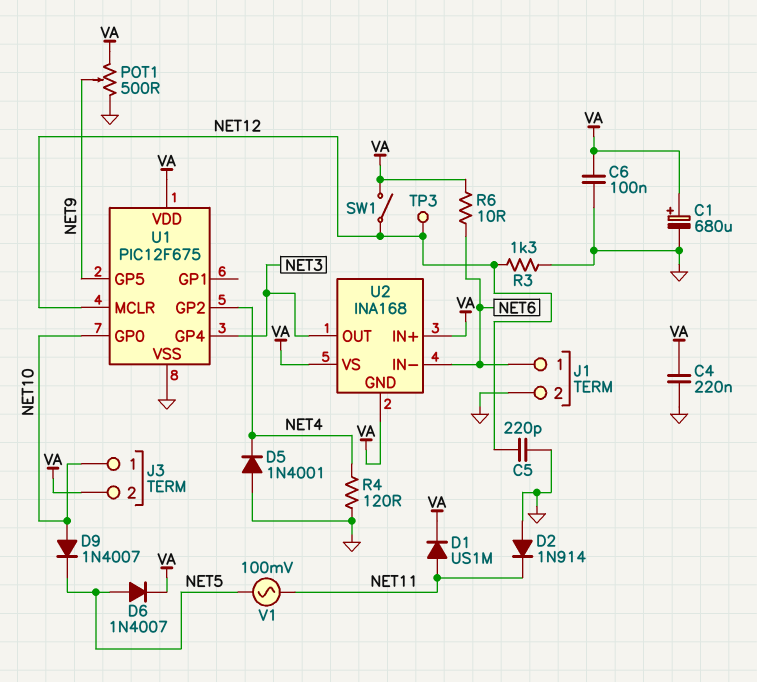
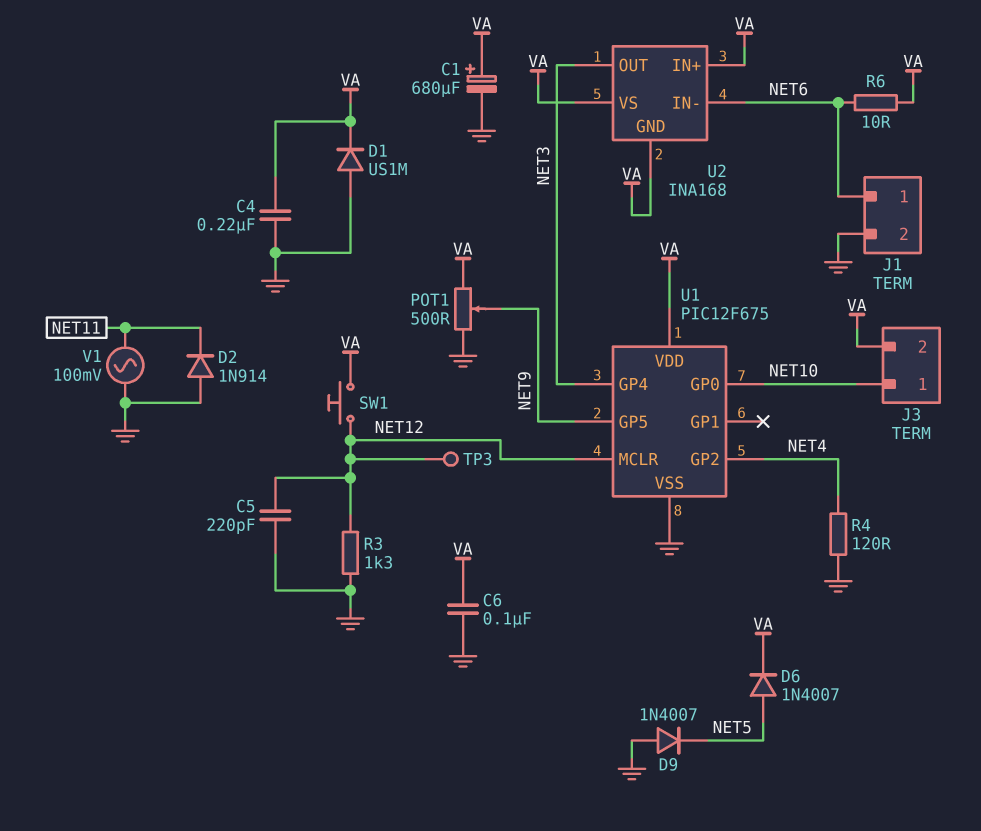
D1: diode US1M (A NET11, K VA) -> diode US1M (A GND, K VA)
D5: diode 1N4001 (A GND, K NET4) -> none
D9: diode 1N4007 (A NET10, K NET5) -> diode 1N4007 (A GND, K NET5)
SW1: switch (NET12, VA) -> button (NET12, VA)
V1: AC 100mV (NET5, NET11) -> AC 100mV (GND, NET11)

